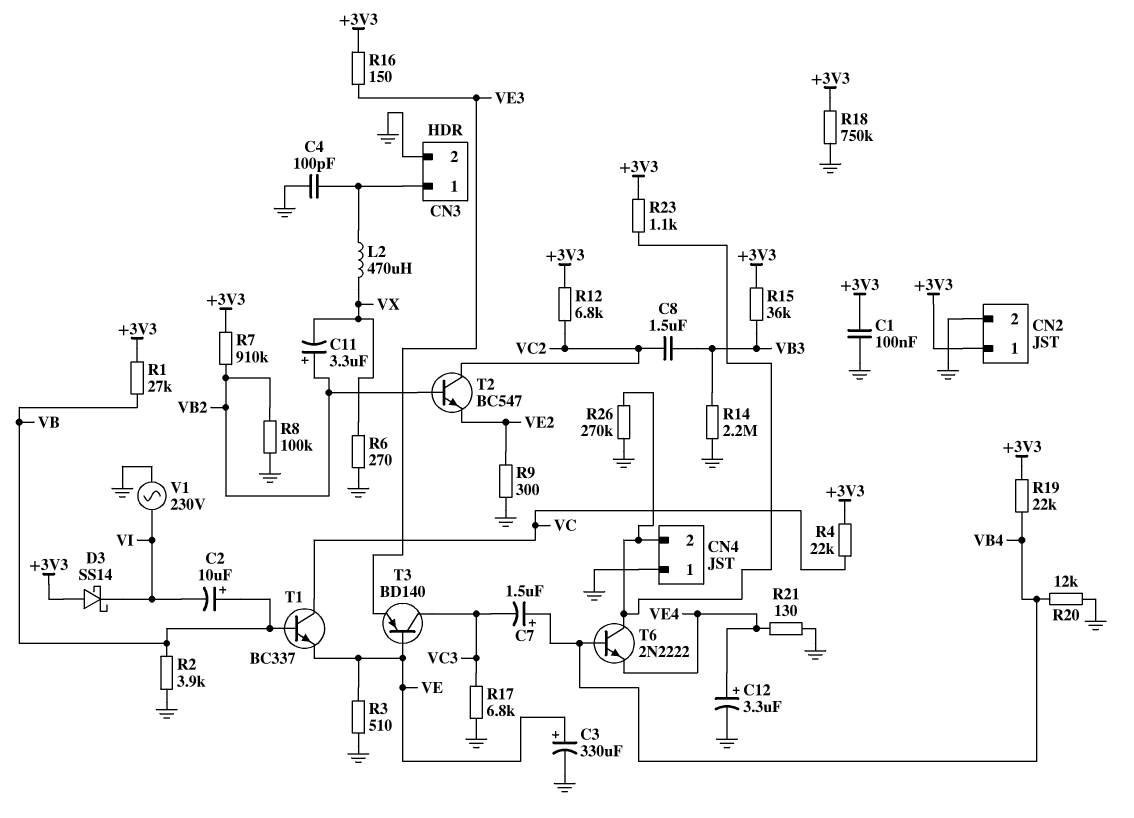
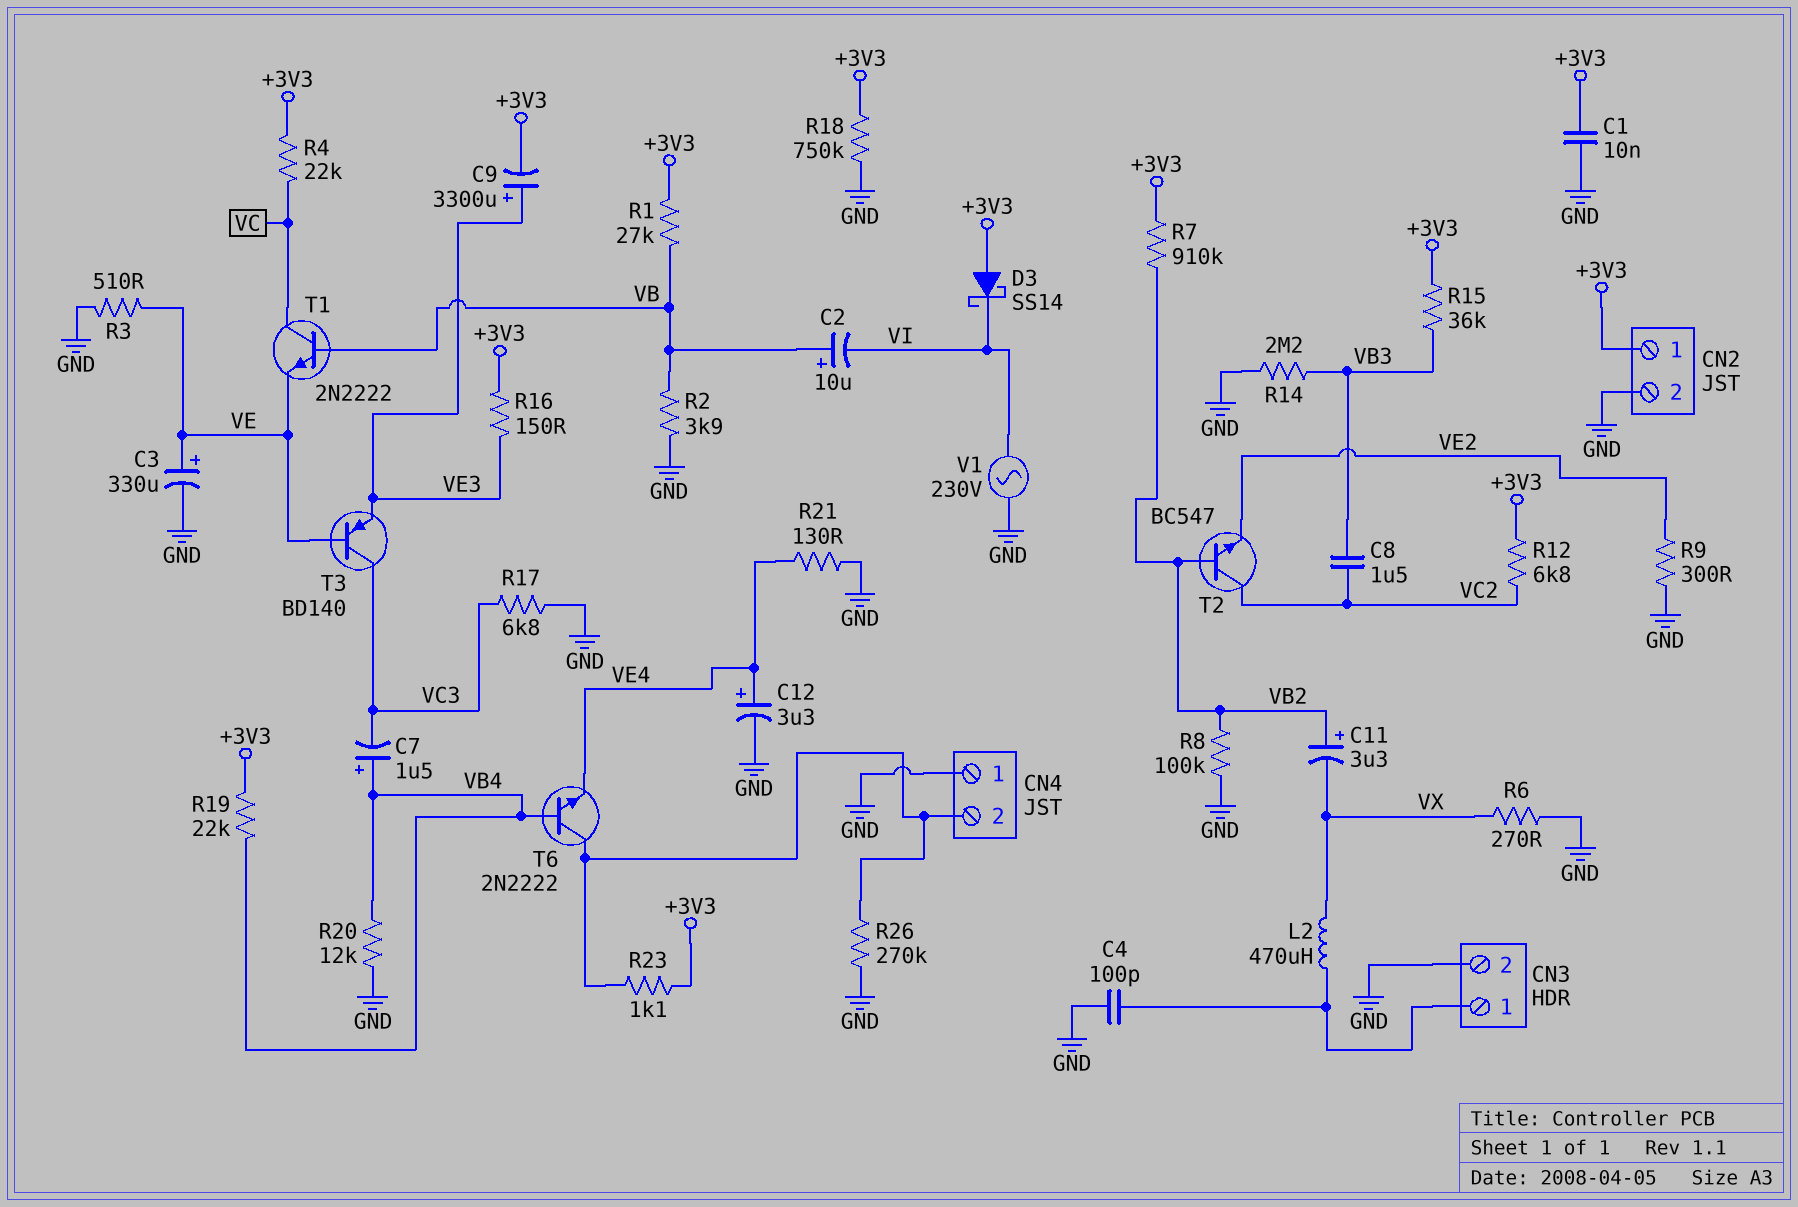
C1: 100nF (+3V3, GND) -> 10nF (+3V3, GND)
C9: none -> 3300uF (plus VE3, minus +3V3)
T1: NPN BC337 (B VB, C VC, E VE) -> NPN 2N2222 (B VB, C VC, E VE)

